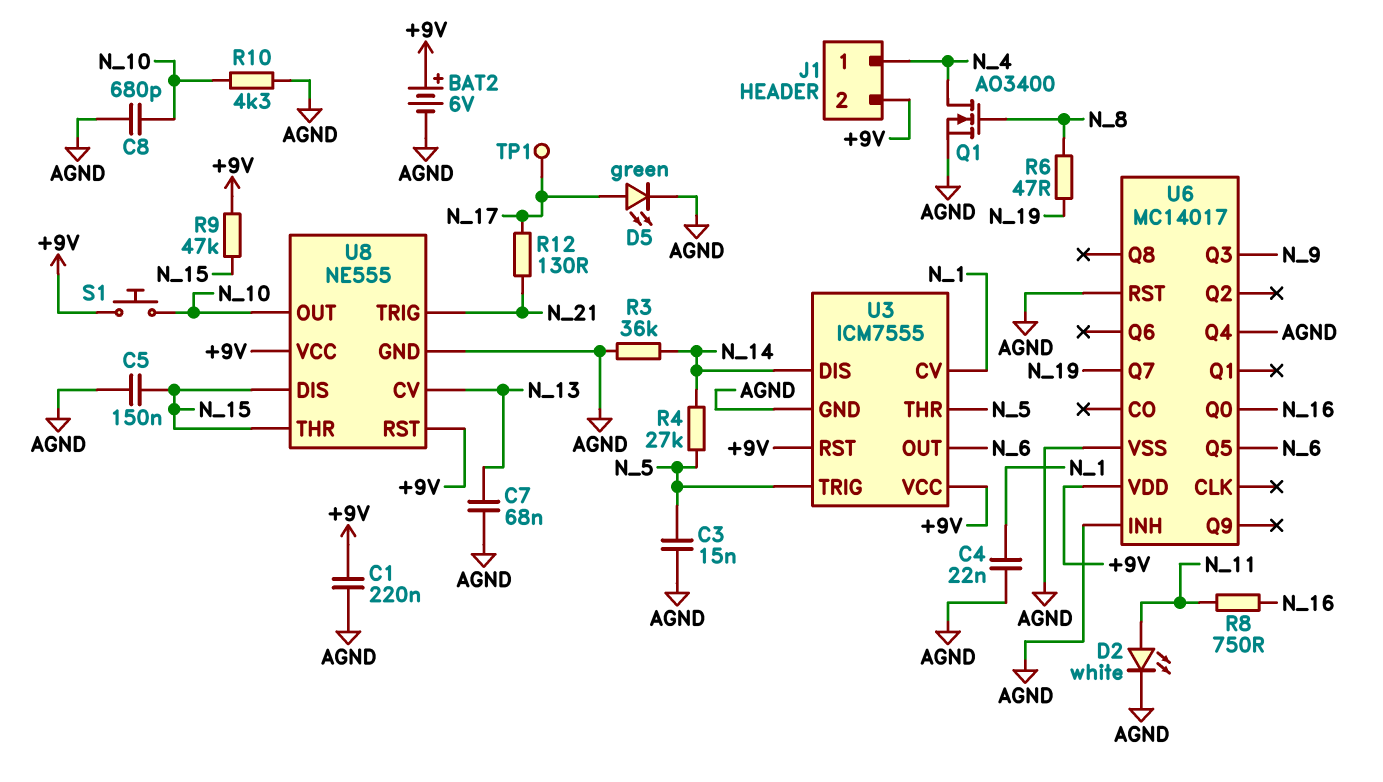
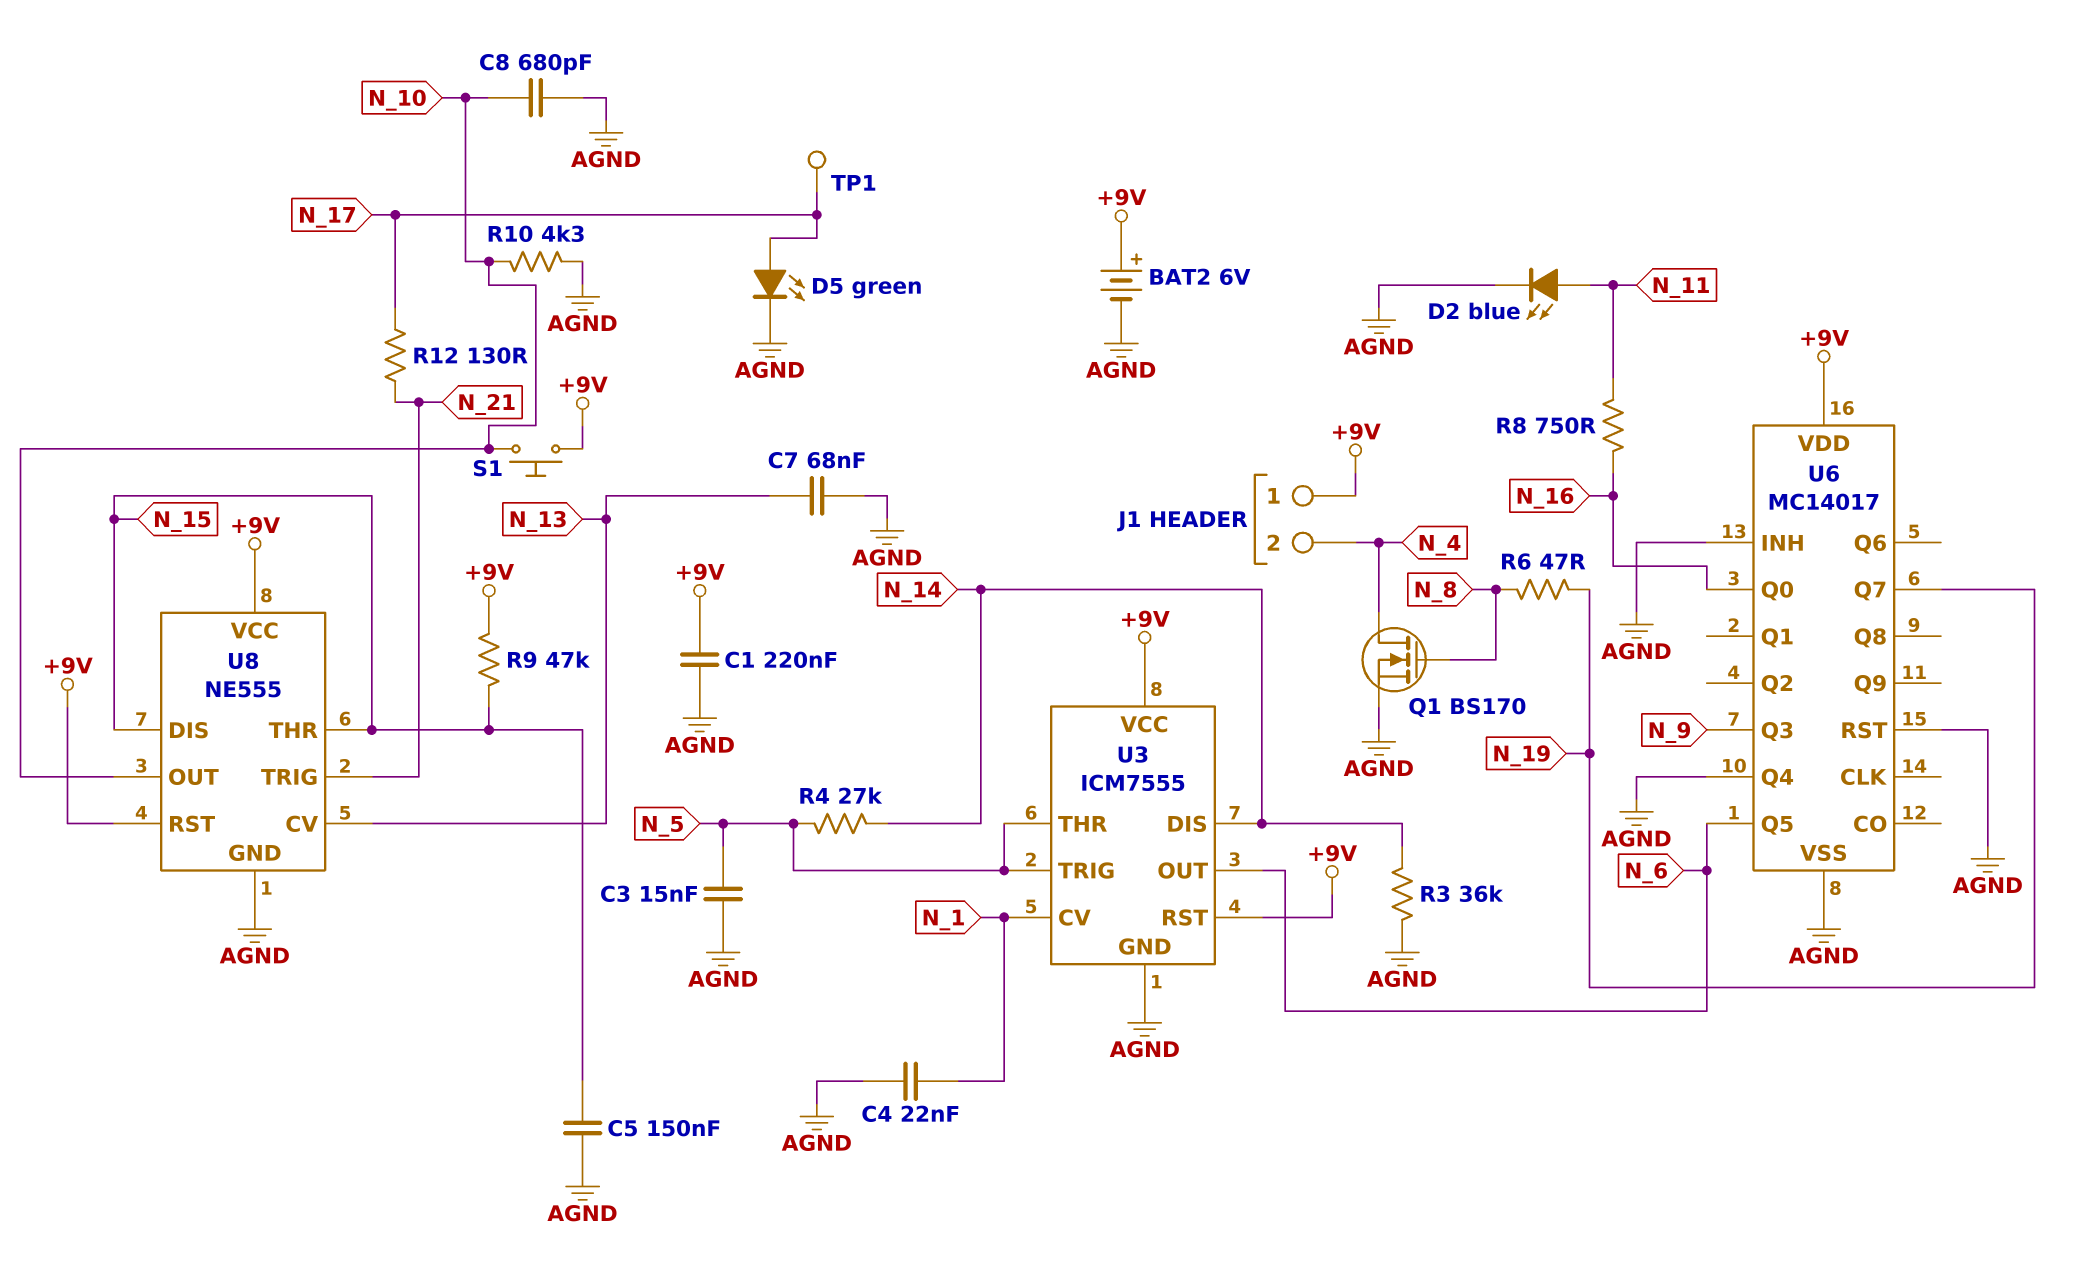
D2: LED white (A N_11, K AGND) -> LED blue (A N_11, K AGND)
J1 pin 1: N_4 -> +9V
J1 pin 2: +9V -> N_4
Q1: NMOS AO3400 (G N_8, D N_4, S AGND) -> NMOS BS170 (G N_8, D N_4, S AGND)

